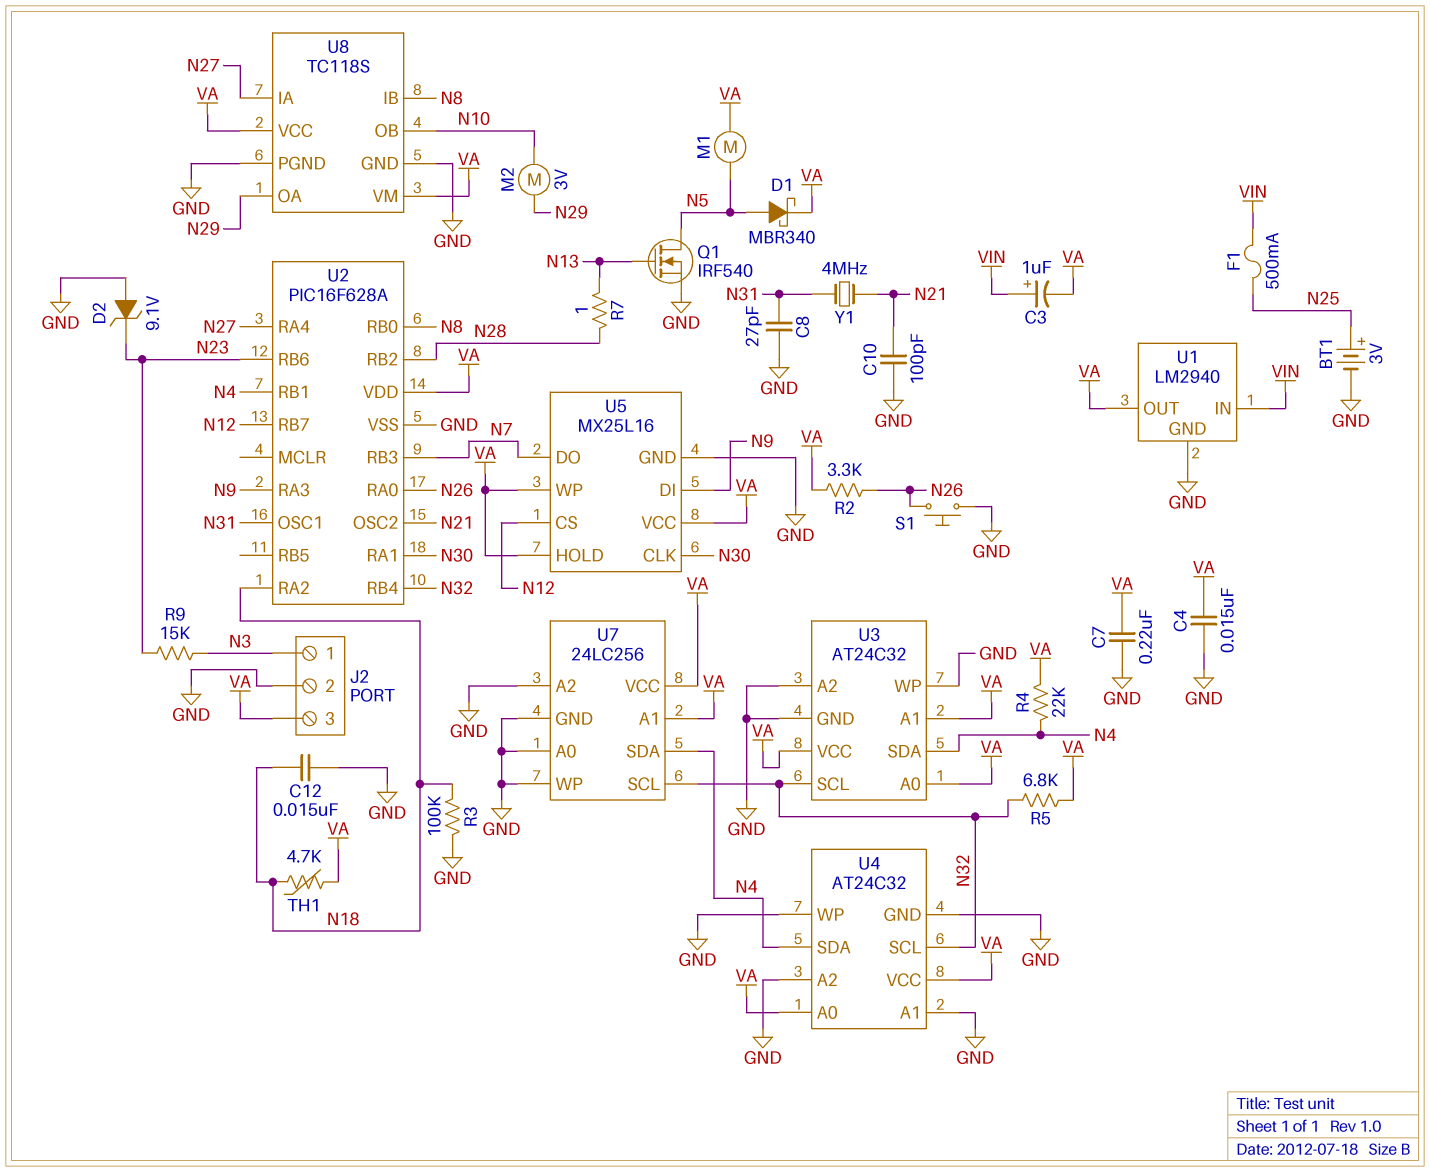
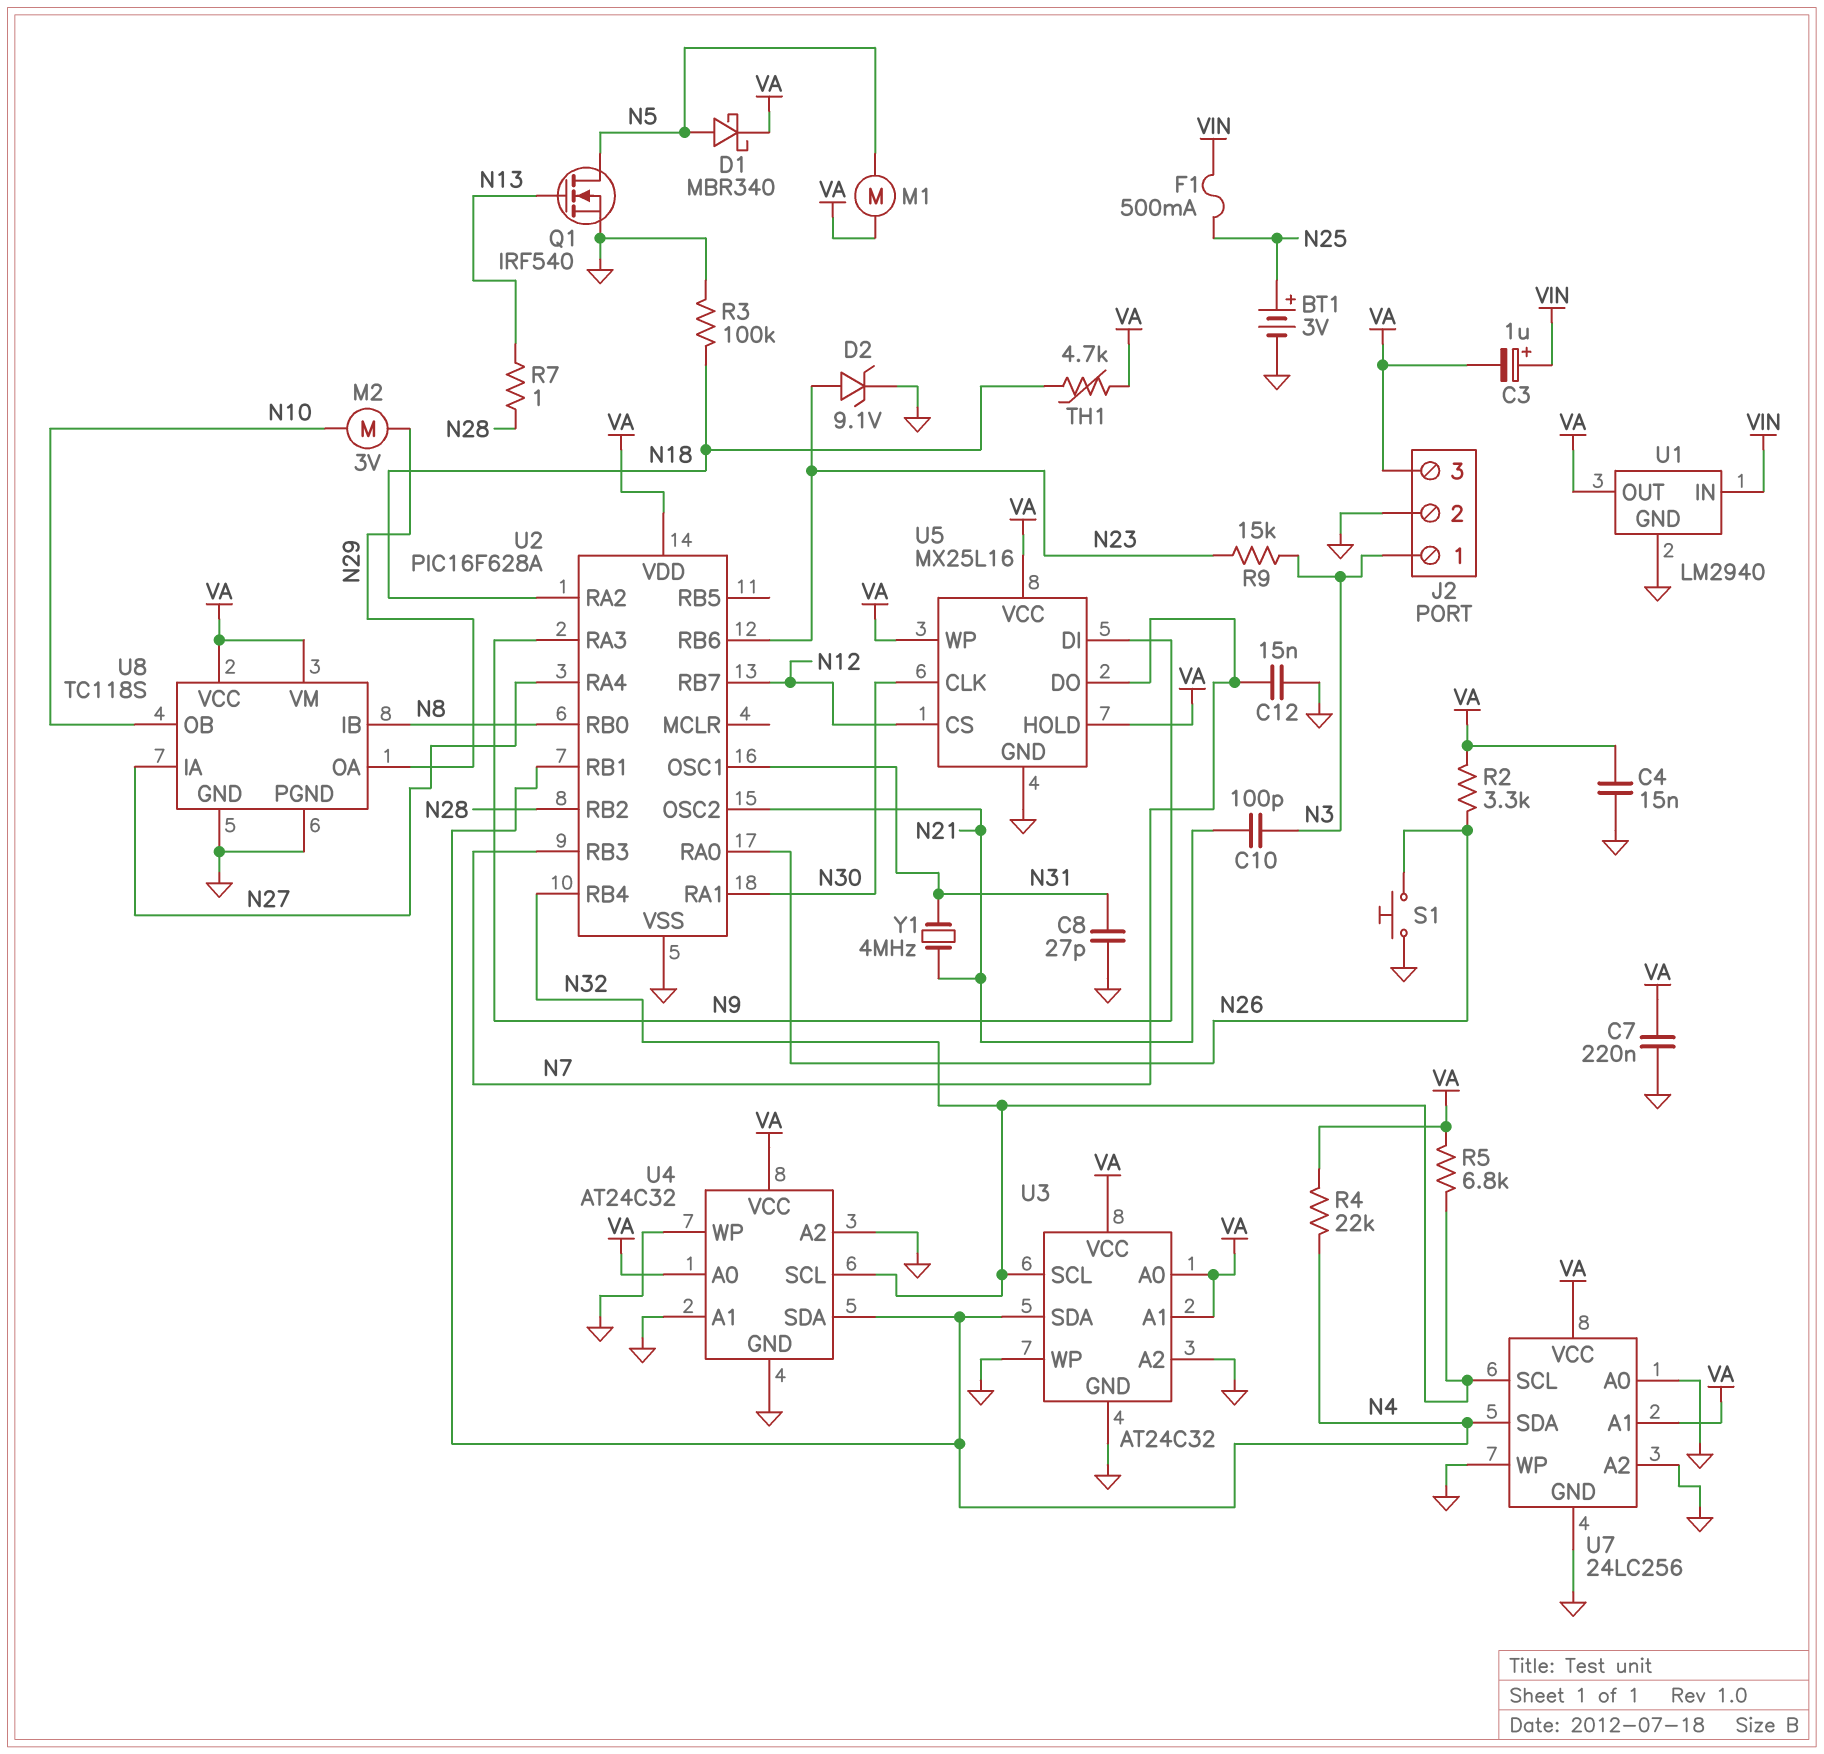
C10: 100pF (GND, N21) -> 100pF (N3, N21)
C12: 15nF (GND, N18) -> 15nF (GND, N7)
D2: zener 9.1V (A GND, K N23) -> zener 9.1V (A N23, K GND)

